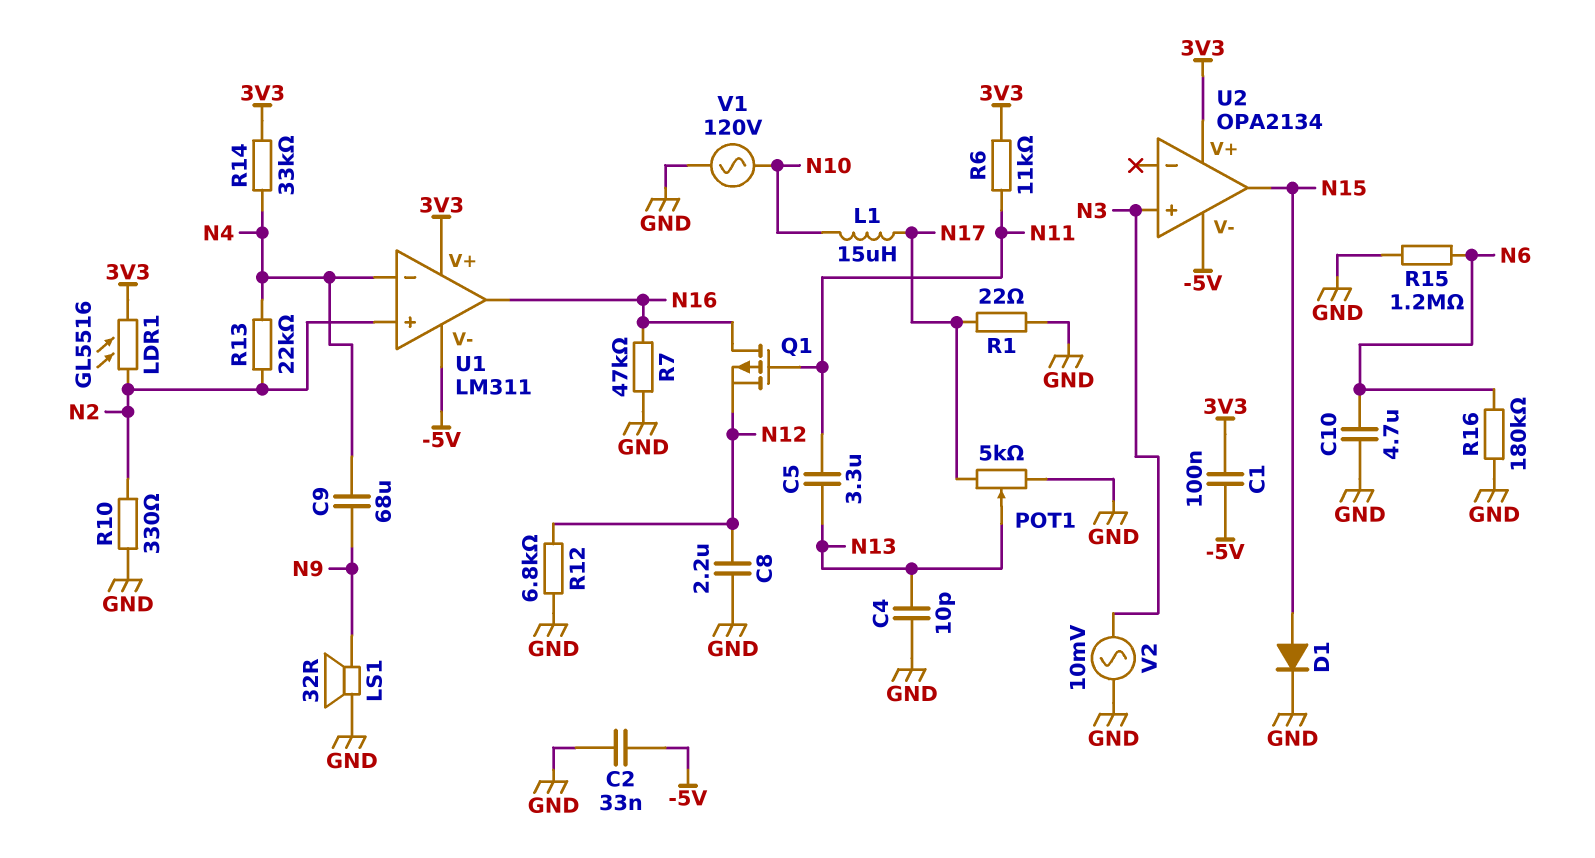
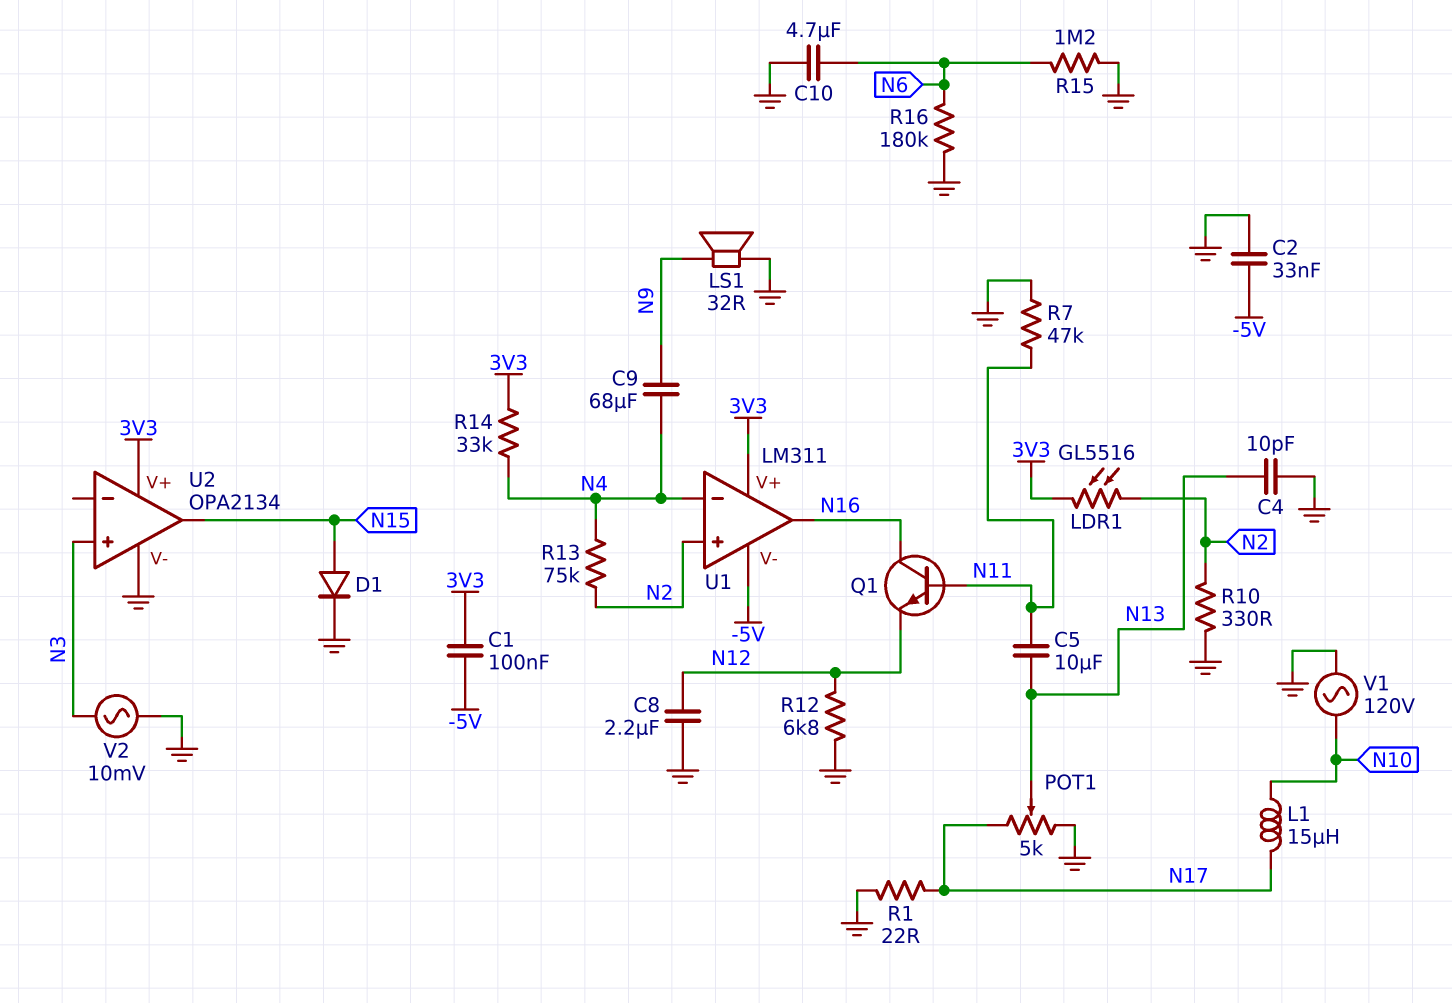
C5: 3.3uF (N11, N13) -> 10uF (N11, N13)
Q1: PMOS (G N11, D N16, S N12) -> NPN (B N11, C N16, E N12)
R6: 11k (3V3, N11) -> none
R7: 47k (GND, N16) -> 47k (GND, N11)
R13: 22k (N2, N4) -> 75k (N2, N4)
U2 pin V-: -5V -> GND

